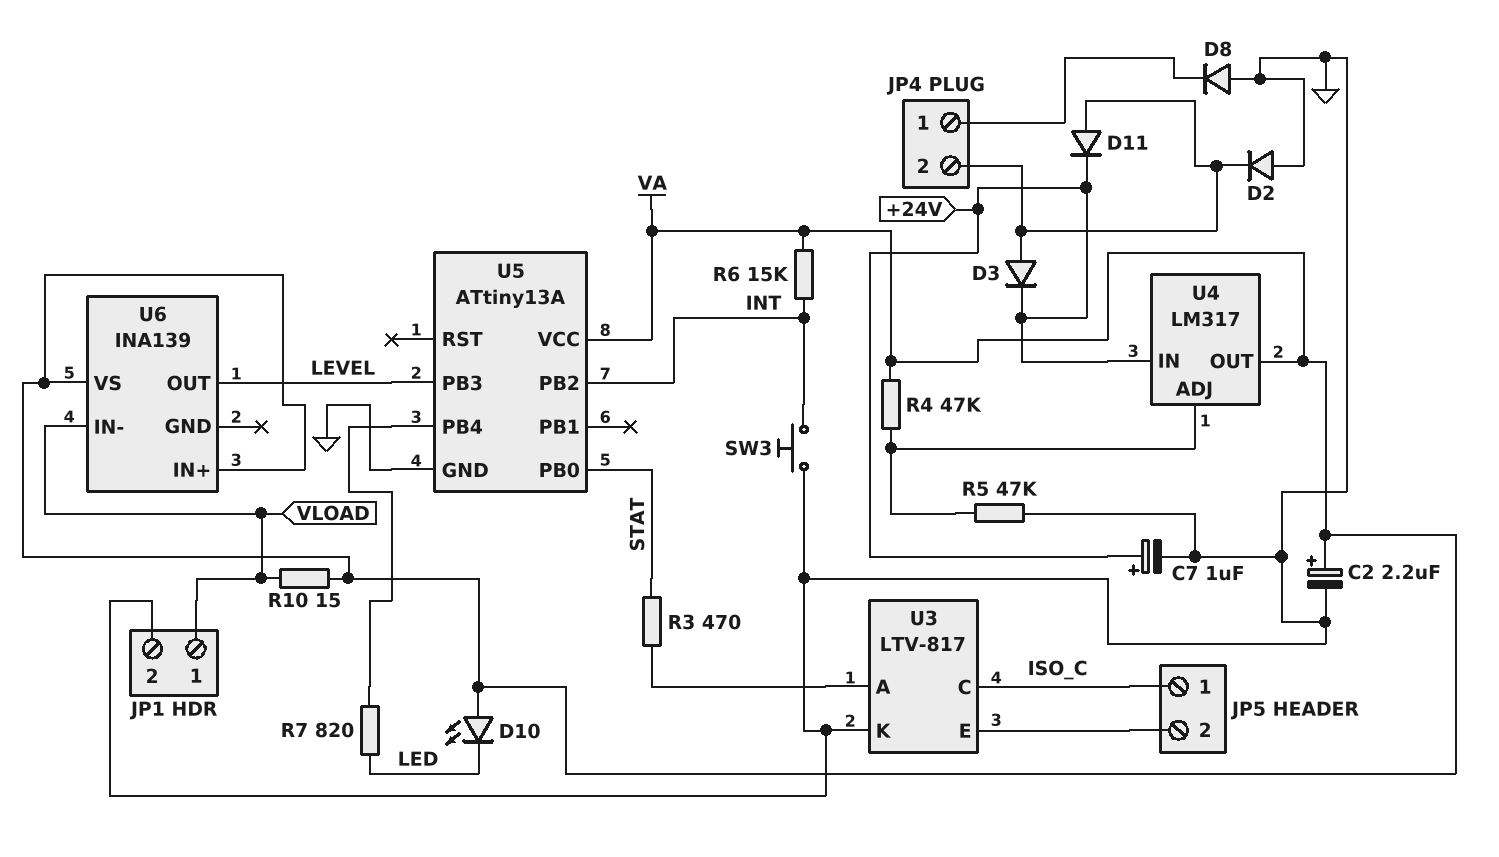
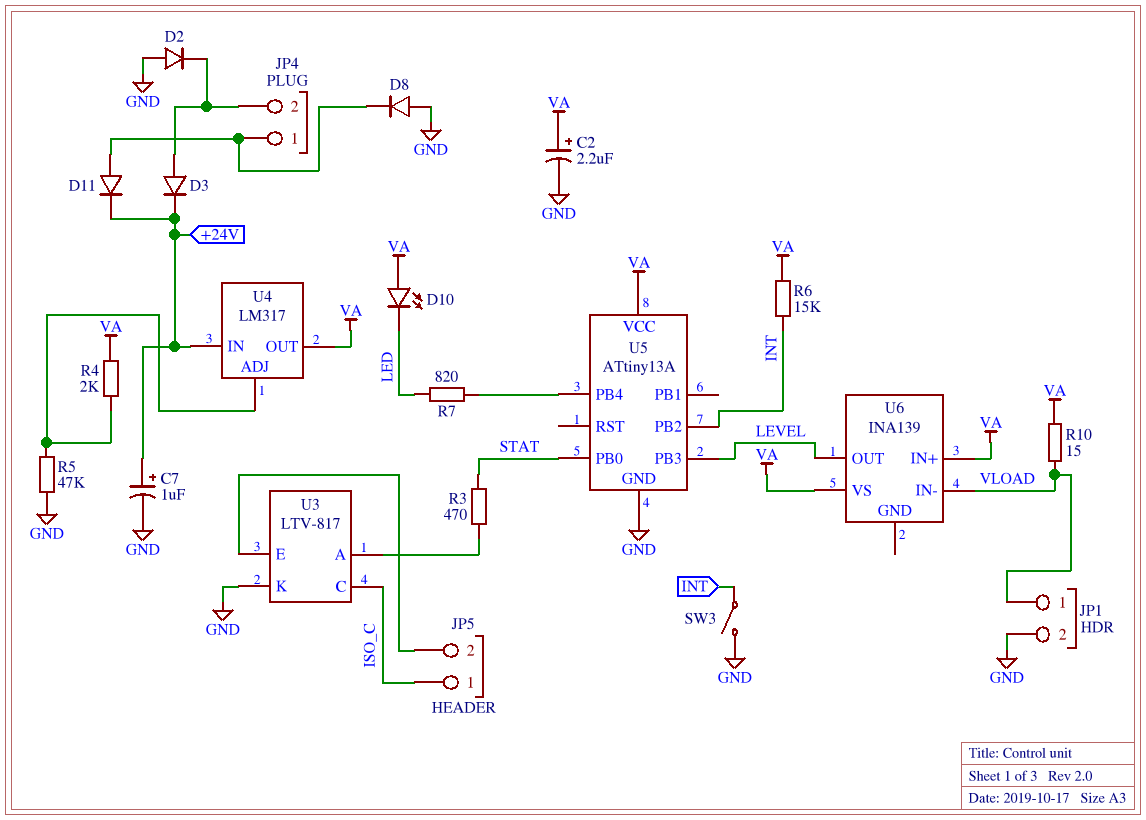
D11: diode (A JP4/2, K +24V) -> diode (A JP4/1, K +24V)
R4: 47k (U4/ADJ, VA) -> 2k (U4/ADJ, VA)
SW3: button (GND, INT) -> switch (GND, INT)

